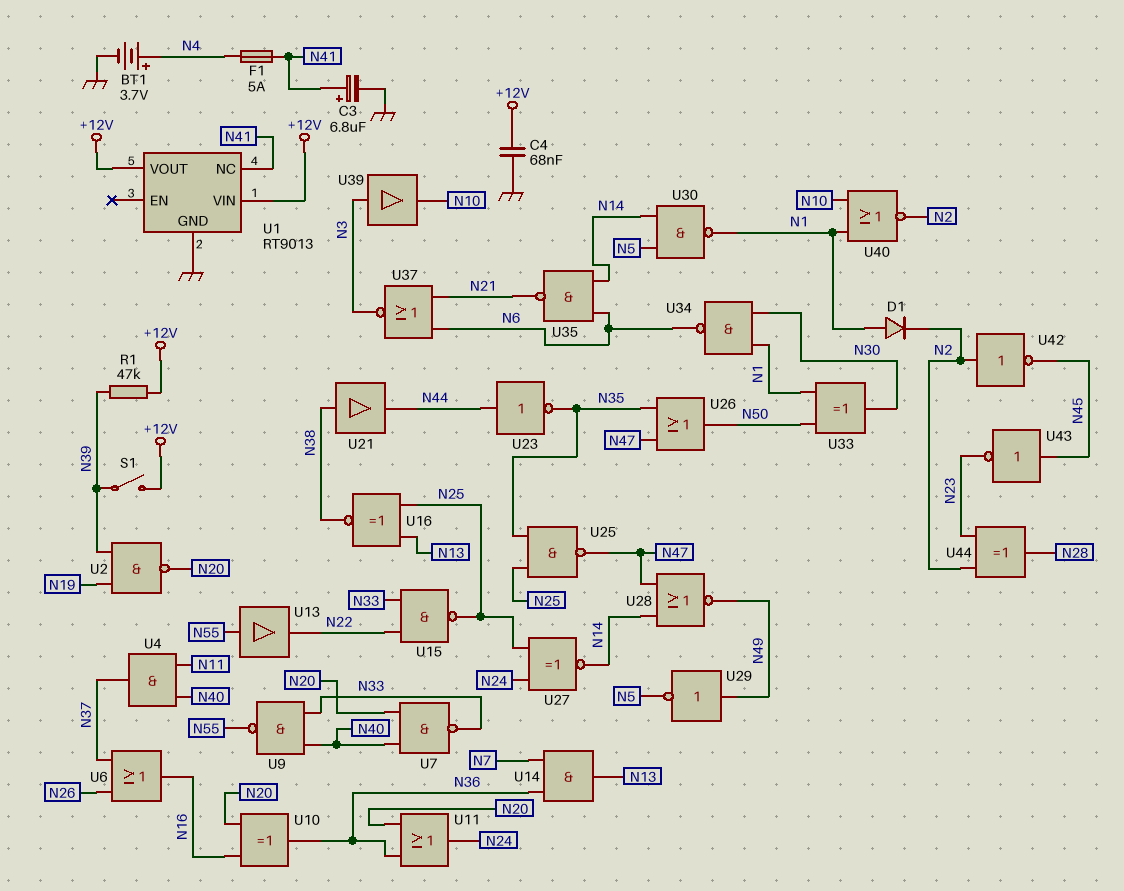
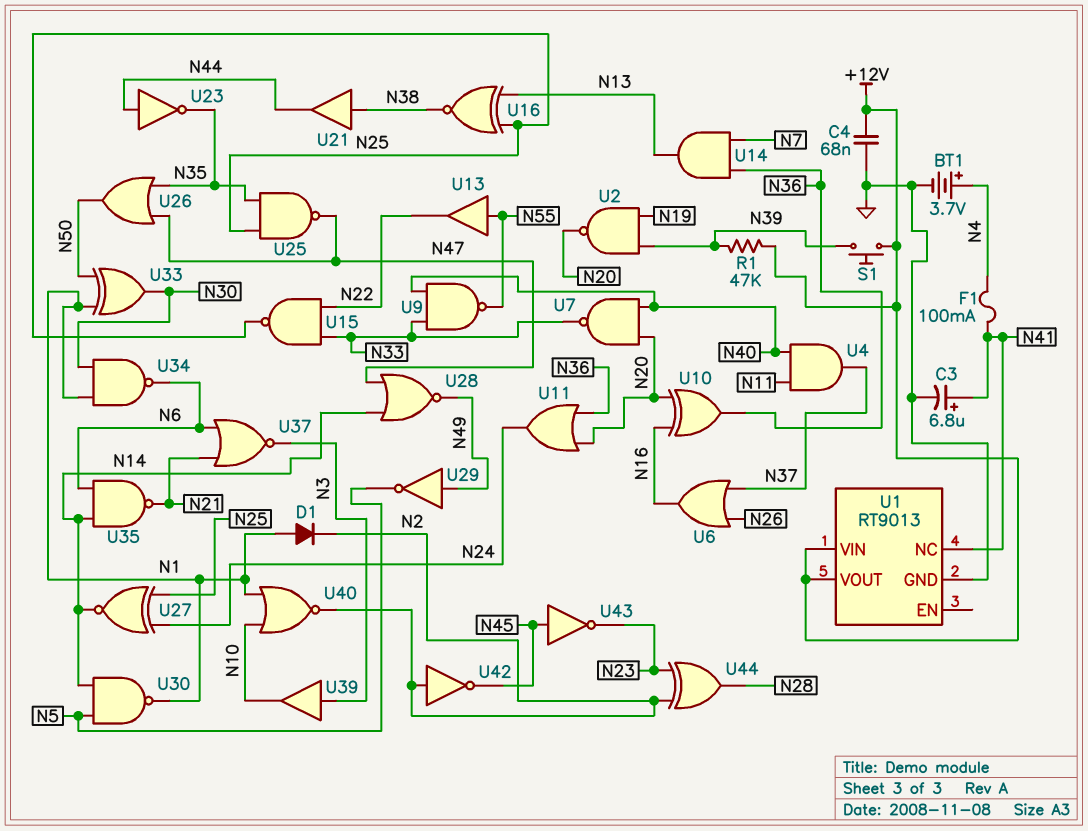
F1: 5A (N4, N41) -> 100mA (N4, N41)
S1: switch (+12V, N39) -> button (+12V, N39)

